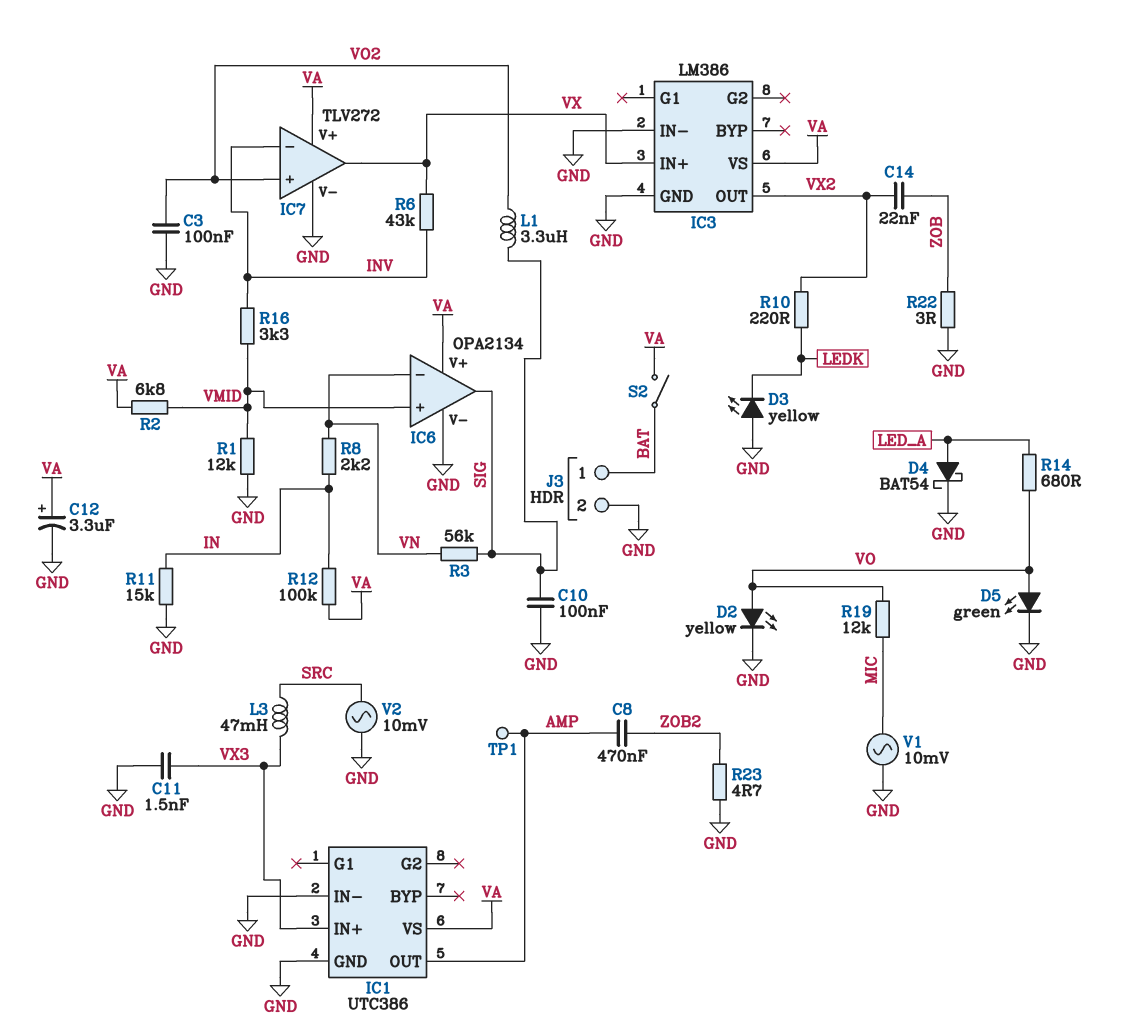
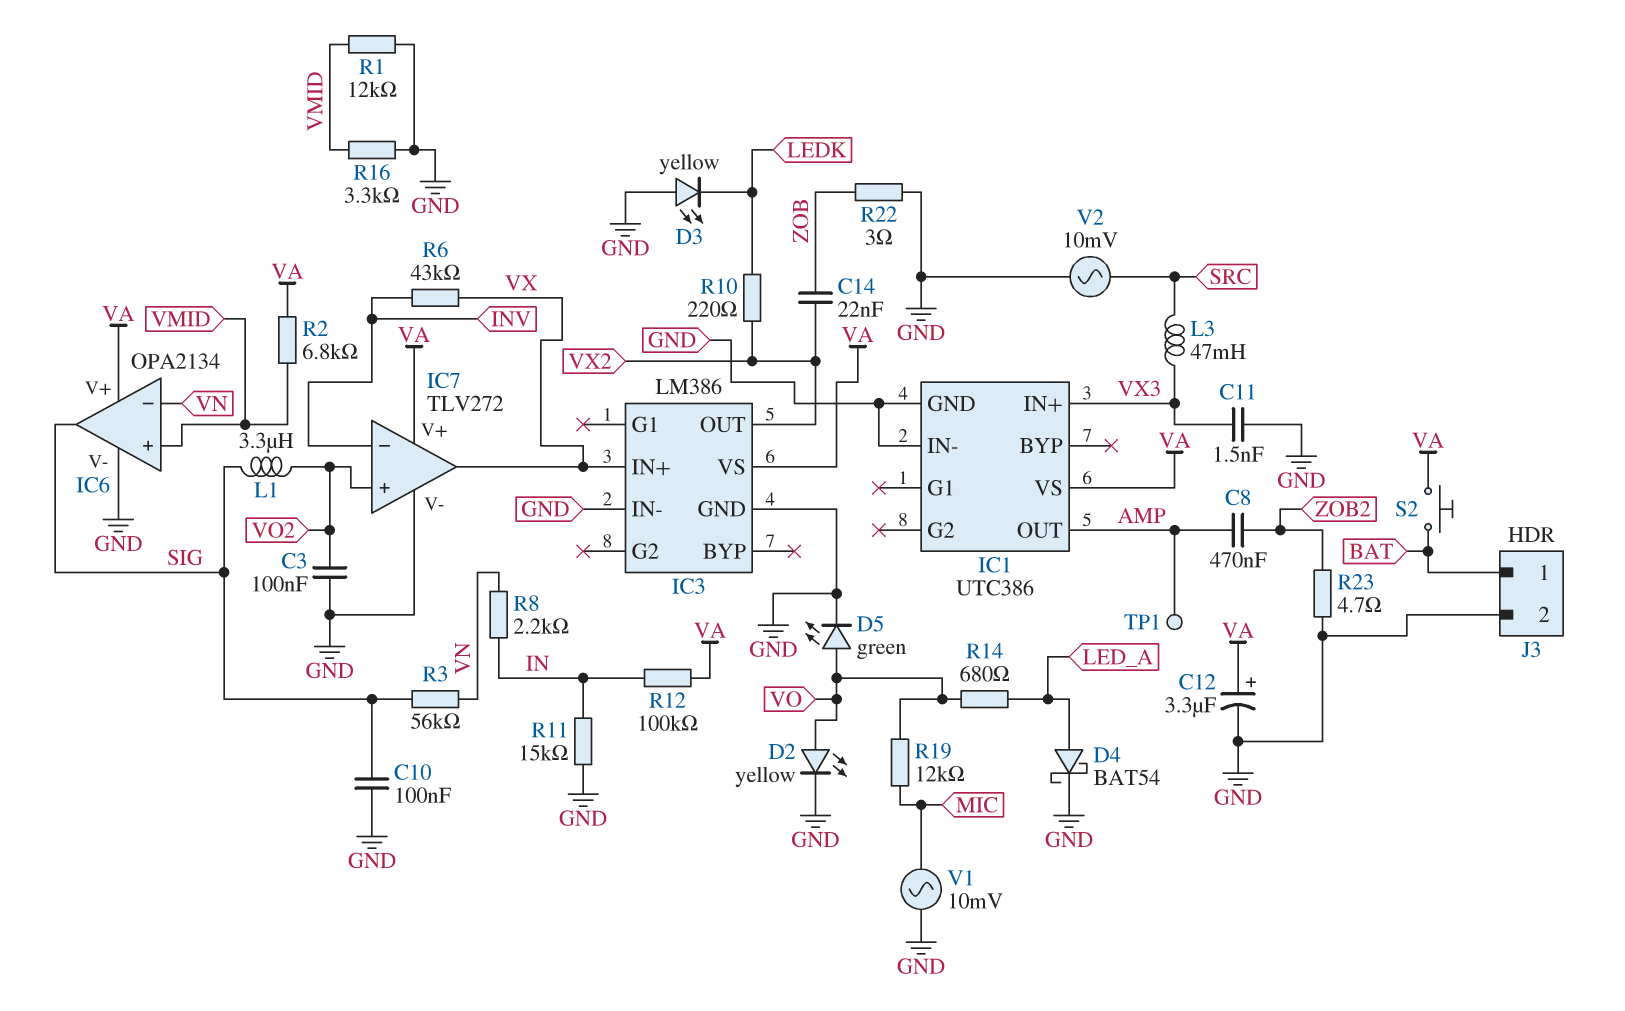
R16: 3.3k (INV, VMID) -> 3.3k (GND, VMID)
S2: switch (BAT, VA) -> button (BAT, VA)

